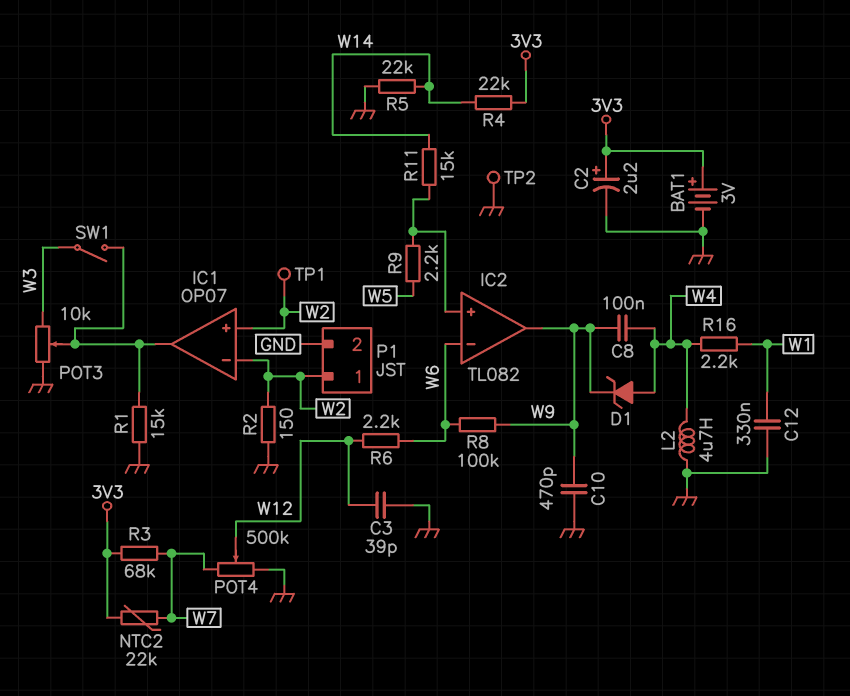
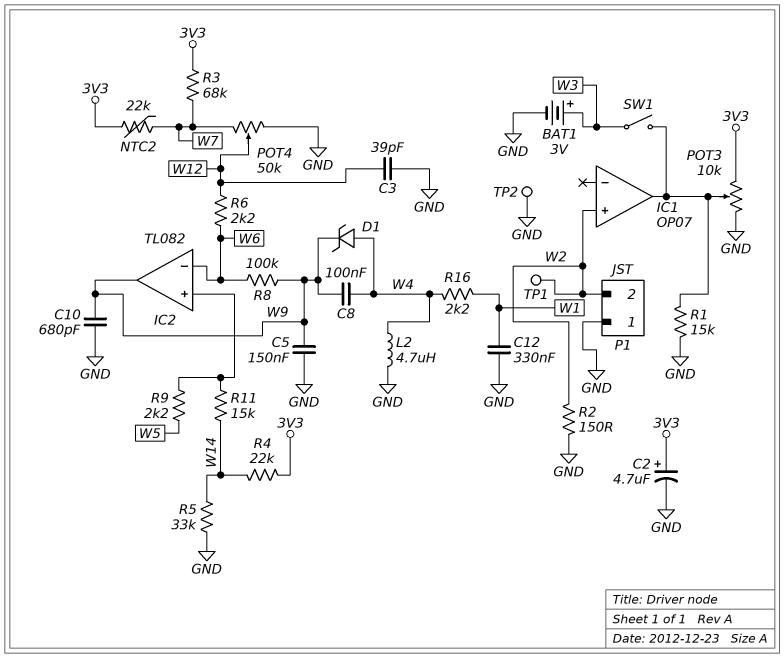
BAT1: 3V (plus 3V3, minus GND) -> 3V (plus W3, minus GND)
C2: 2.2uF (plus 3V3, minus GND) -> 4.7uF (plus 3V3, minus GND)
C5: none -> 150nF (GND, W9)
C10: 470pF (GND, W9) -> 680pF (GND, W9)
IC1 pin in-: W2 -> none
P1 pin 1: W2 -> GND
P1 pin 2: GND -> W2
POT3: 10k (GND, W3, wiper IC1/out) -> 10k (3V3, GND, wiper IC1/out)
POT4: 500k (GND, W7, wiper W12) -> 50k (GND, W7, wiper W12)
R5: 22k (GND, W14) -> 33k (GND, W14)

